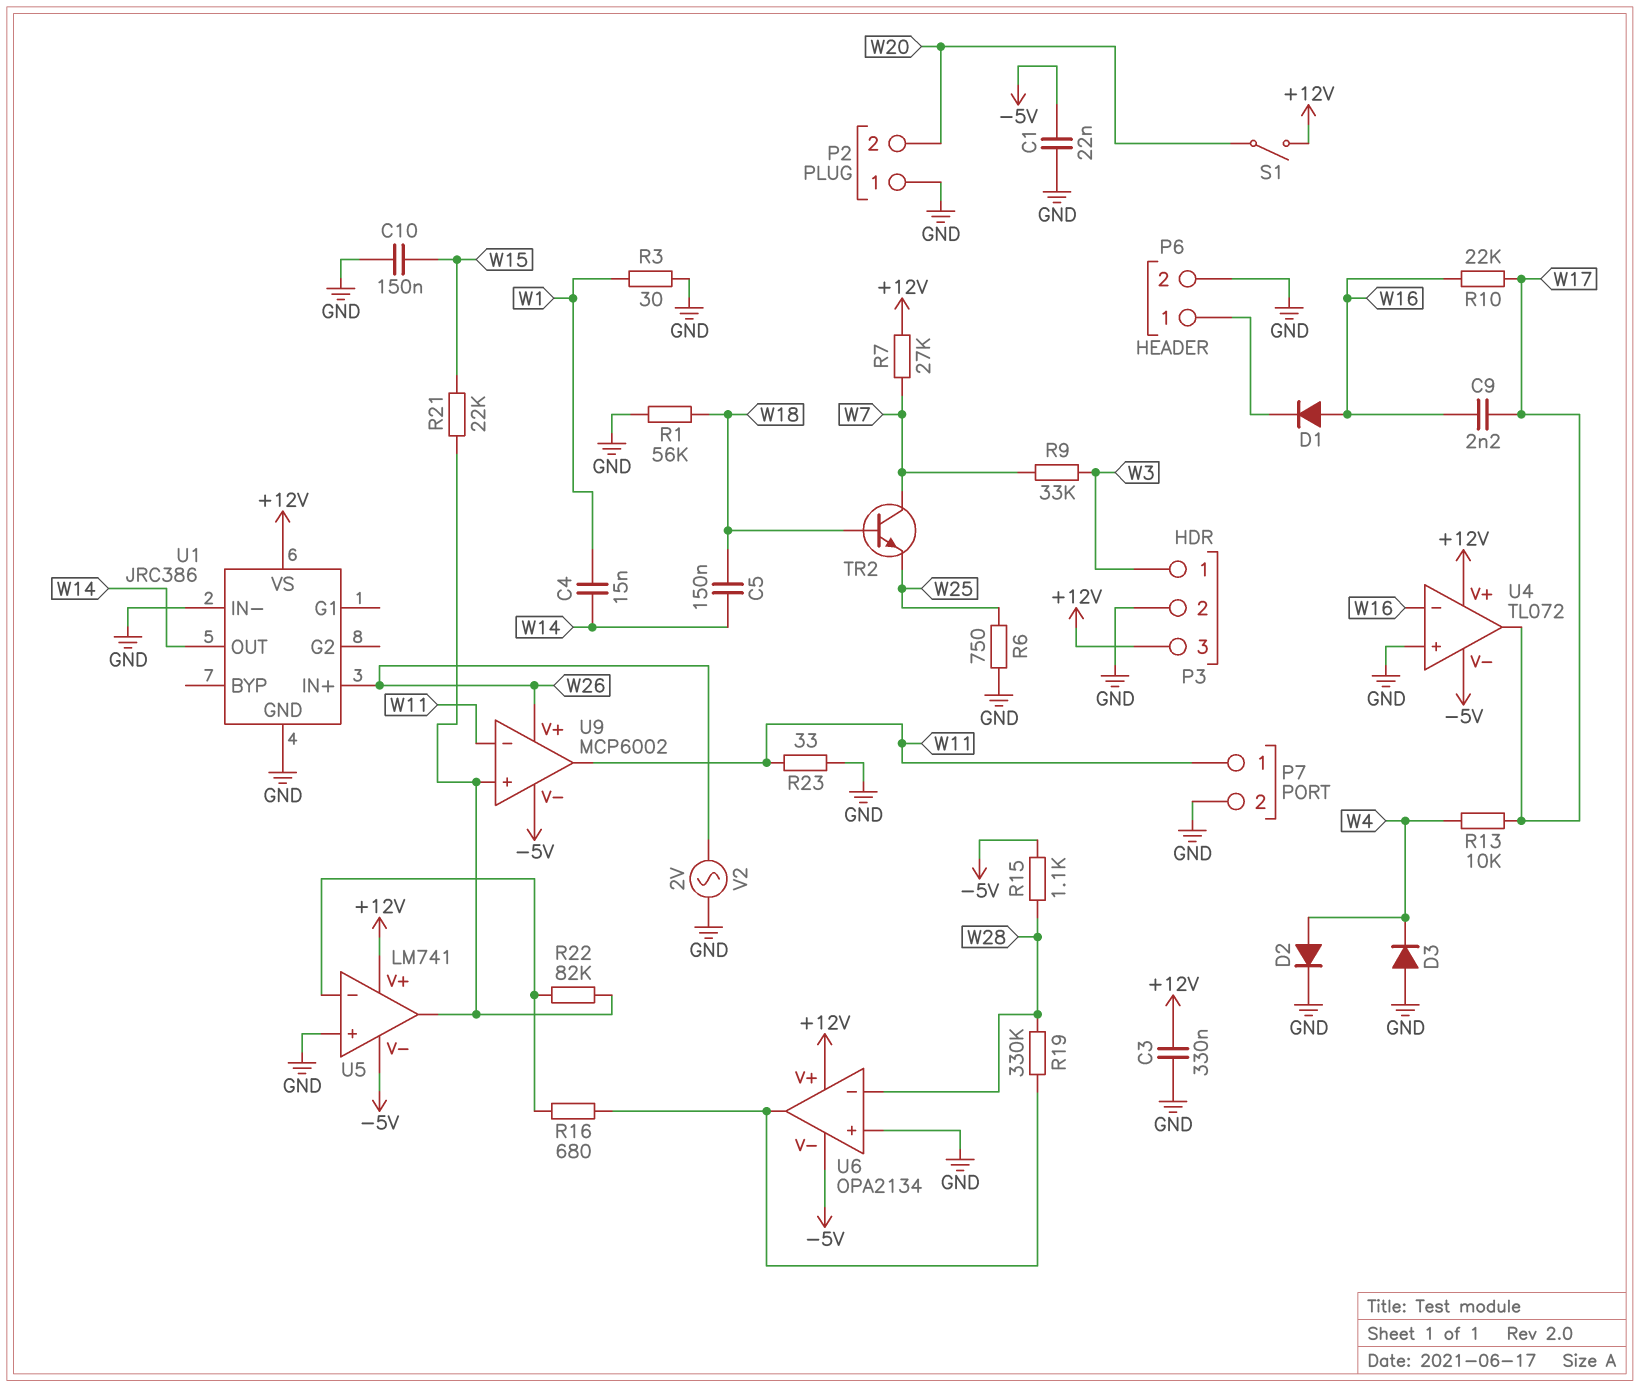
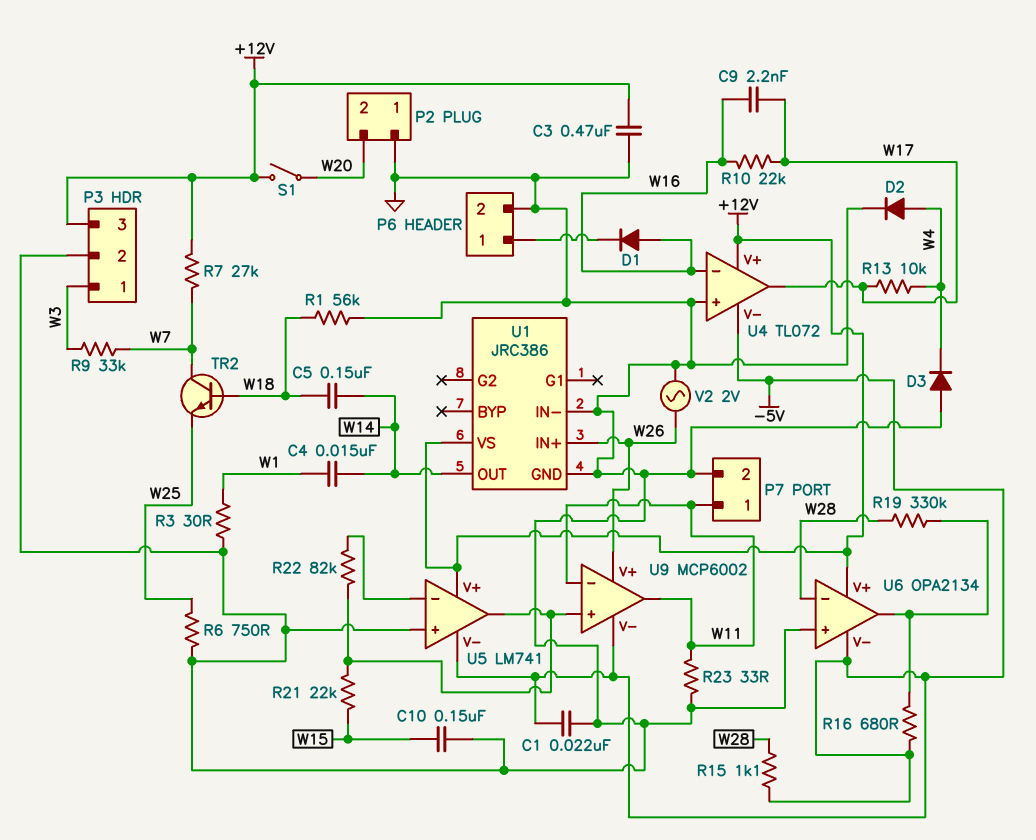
C3: 330nF (+12V, GND) -> 470nF (+12V, GND)
R16: 680 (U5/in-, U6/out) -> 680 (-5V, U6/out)

